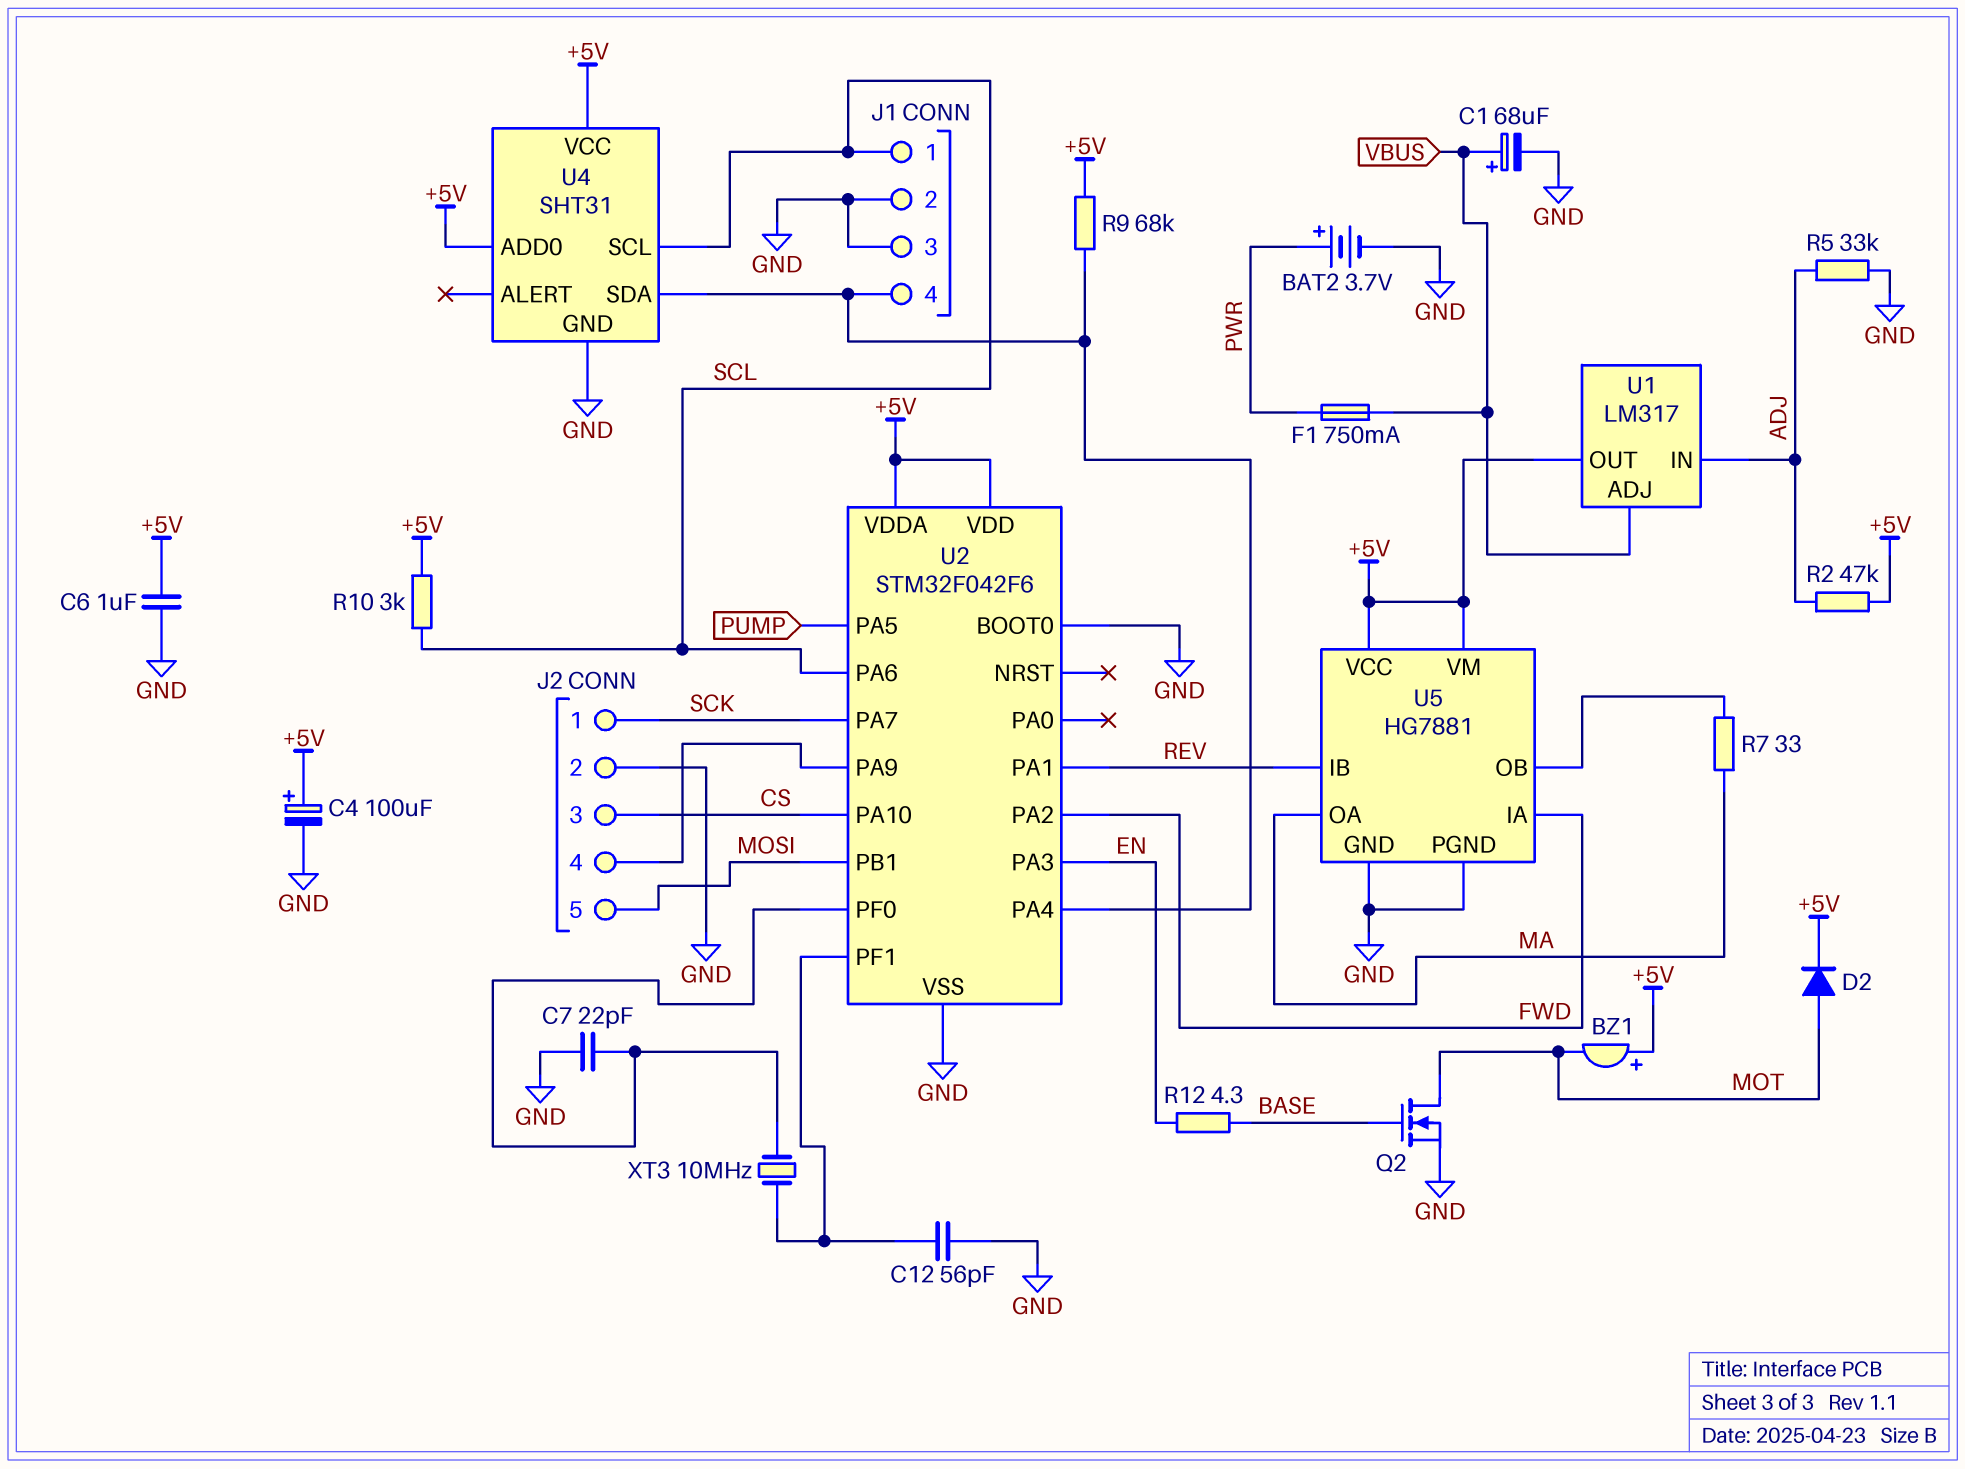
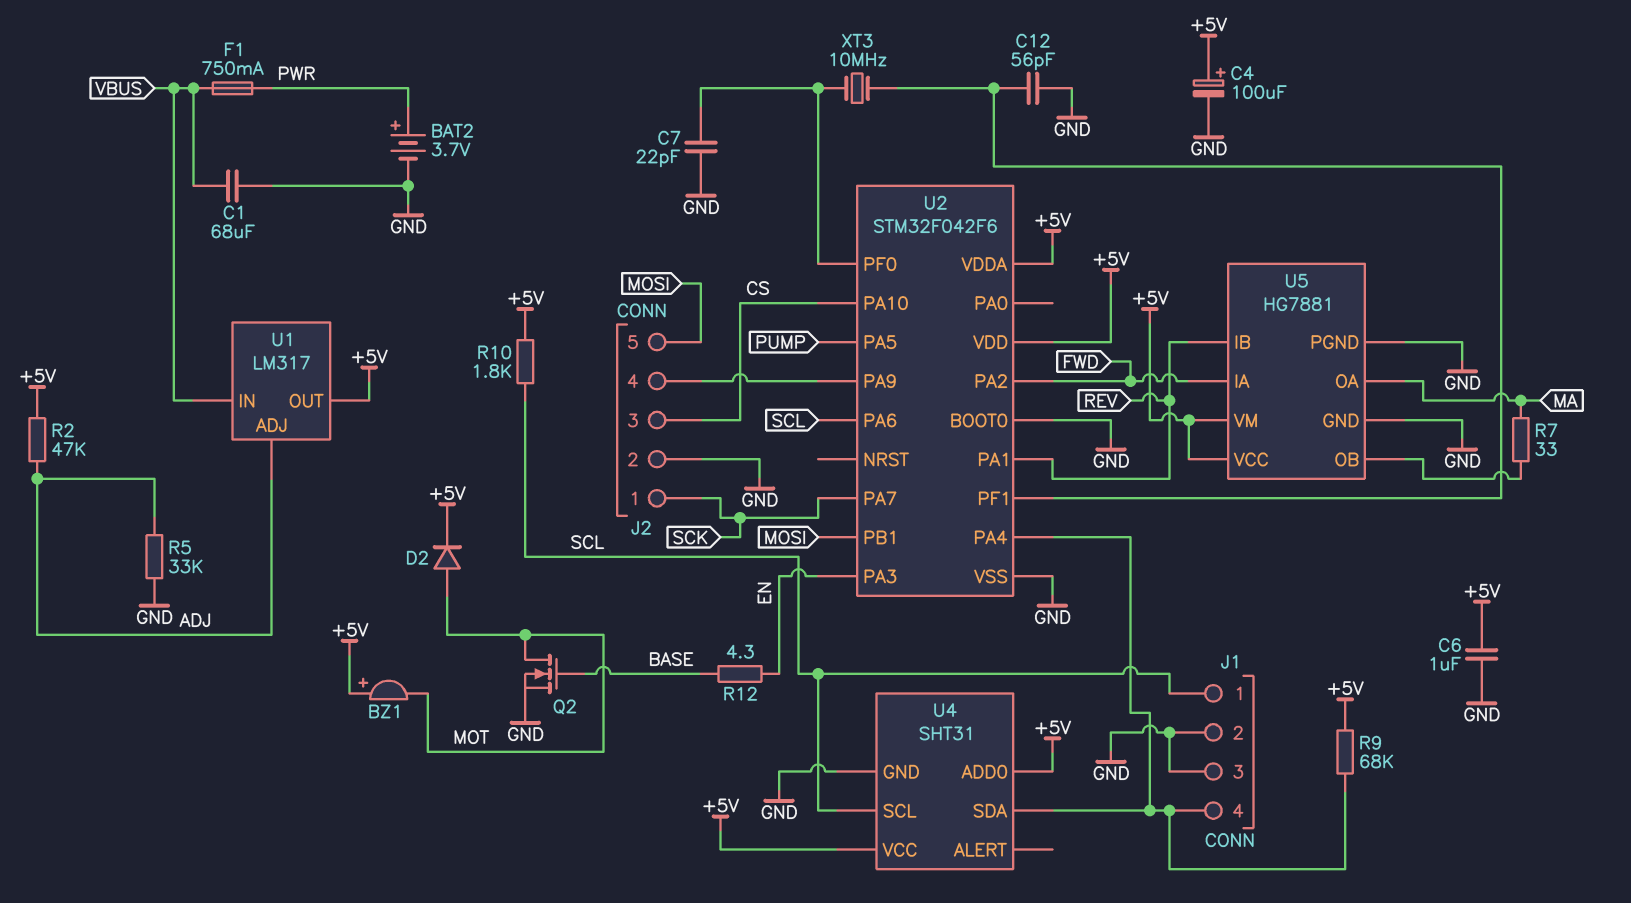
C1: 68uF (plus VBUS, minus GND) -> 68uF (GND, VBUS)
R10: 3k (+5V, SCL) -> 1.8k (+5V, SCL)
U1 pin ADJ: VBUS -> ADJ
U1 pin IN: ADJ -> VBUS

